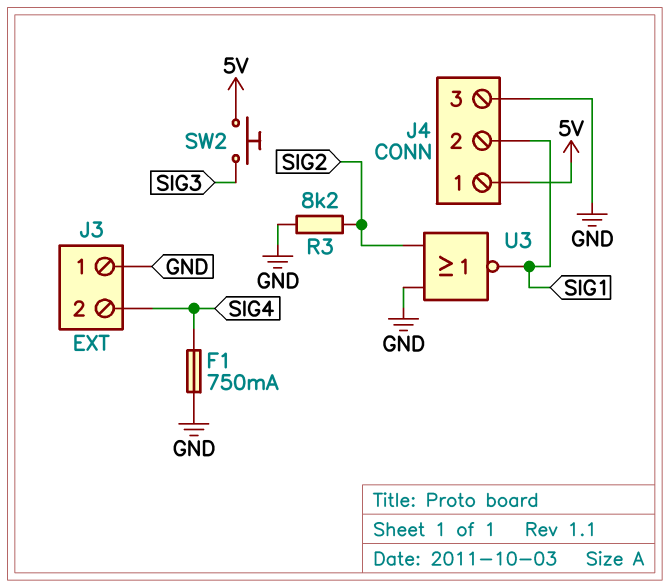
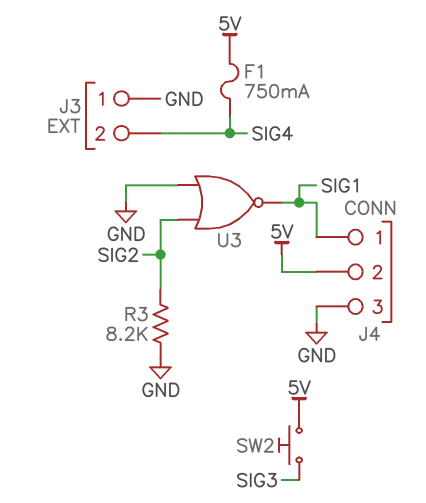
F1: 750mA (GND, SIG4) -> 750mA (5V, SIG4)
J4 pin 1: 5V -> SIG1
J4 pin 2: SIG1 -> 5V

